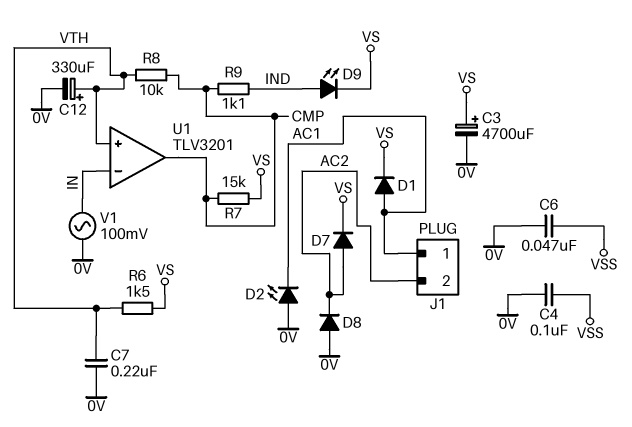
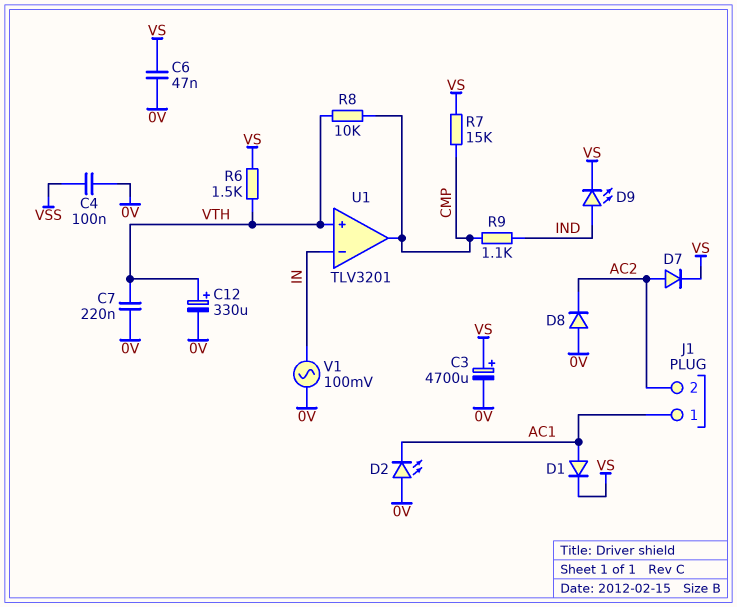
C6: 47nF (0V, VSS) -> 47nF (0V, VS)

